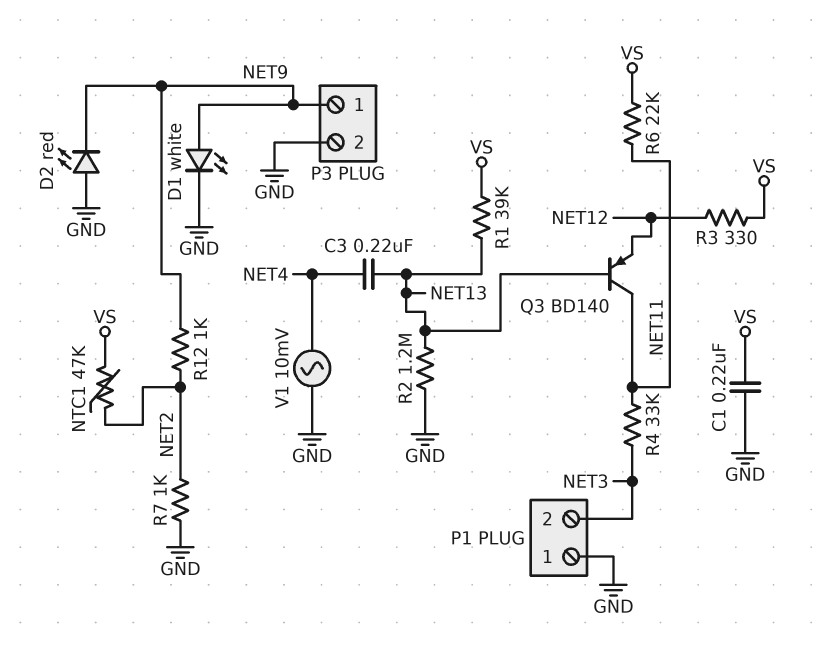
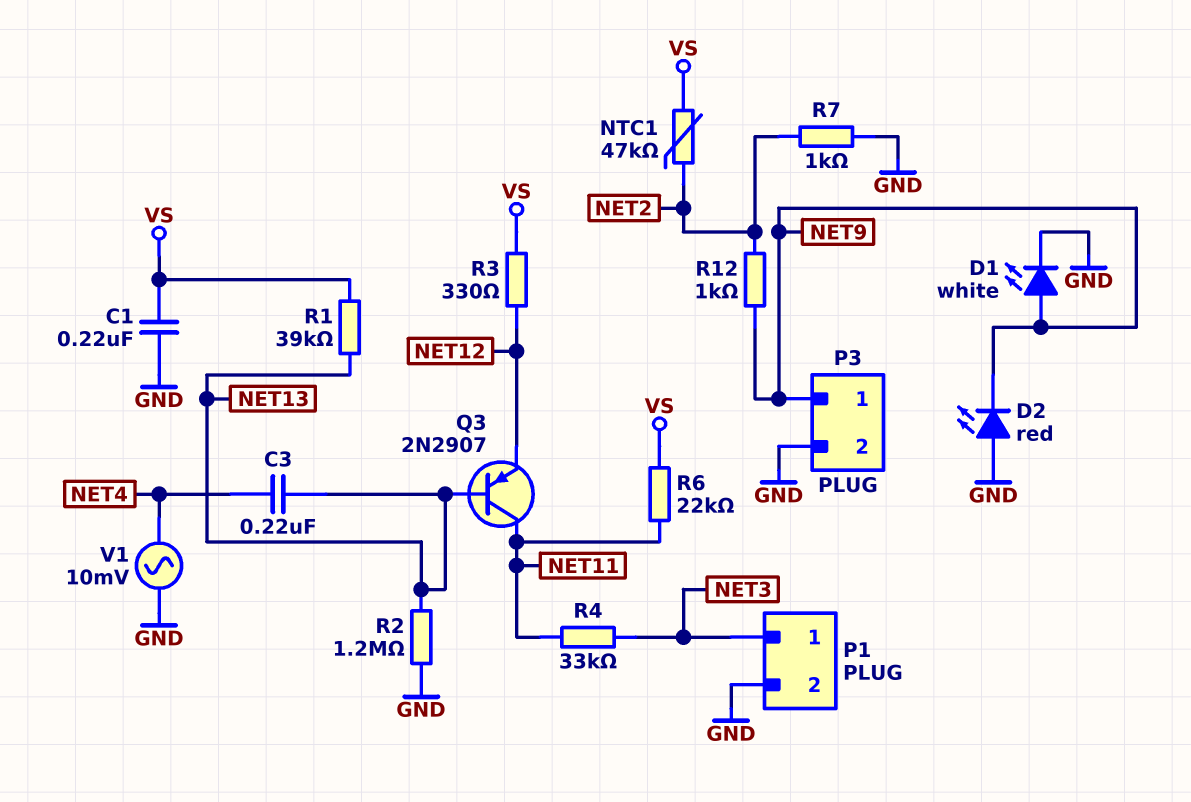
P1 pin 1: GND -> NET3
P1 pin 2: NET3 -> GND
Q3: PNP BD140 (B NET13, C NET11, E NET12) -> PNP 2N2907 (B NET13, C NET11, E NET12)

